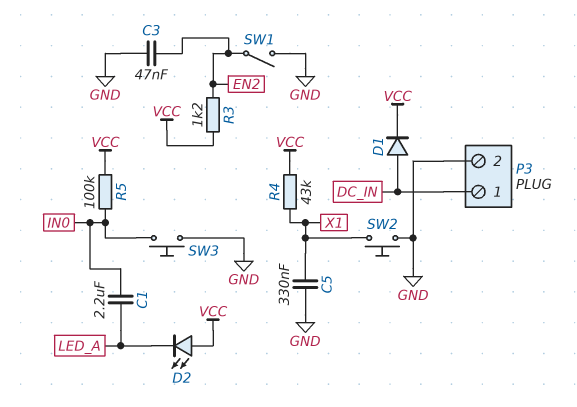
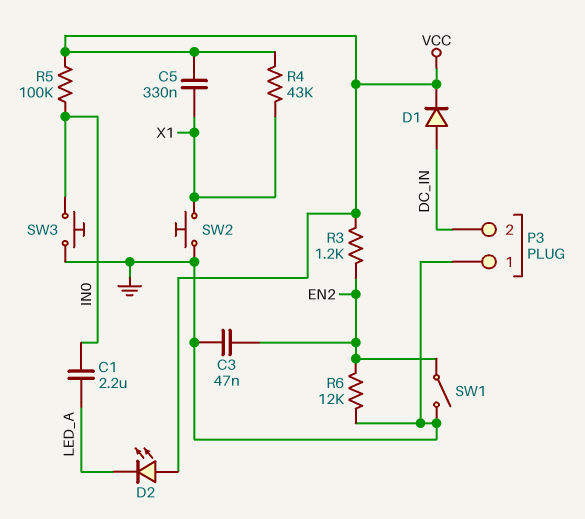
C5: 330nF (GND, X1) -> 330nF (VCC, X1)
P3 pin 1: DC_IN -> GND
P3 pin 2: GND -> DC_IN
R6: none -> 12k (EN2, GND)

